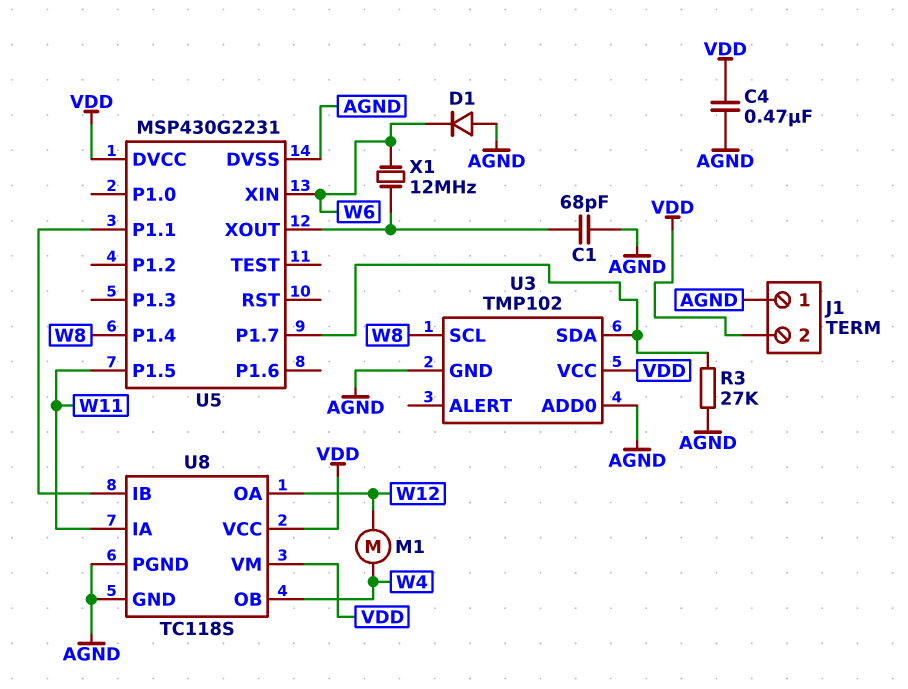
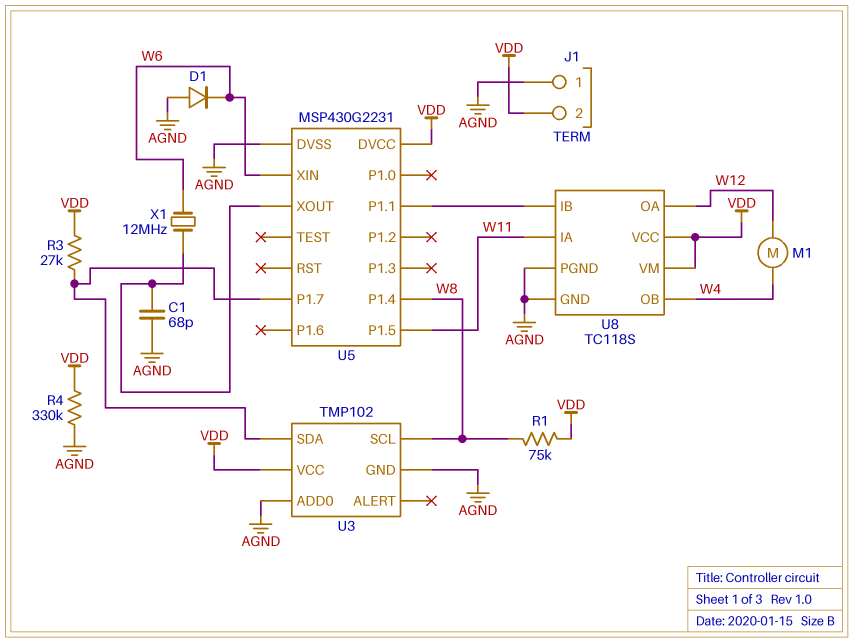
C4: 470nF (AGND, VDD) -> none
R1: none -> 75k (VDD, W8)
R3: 27k (AGND, U3/SDA) -> 27k (U3/SDA, VDD)
R4: none -> 330k (AGND, VDD)

